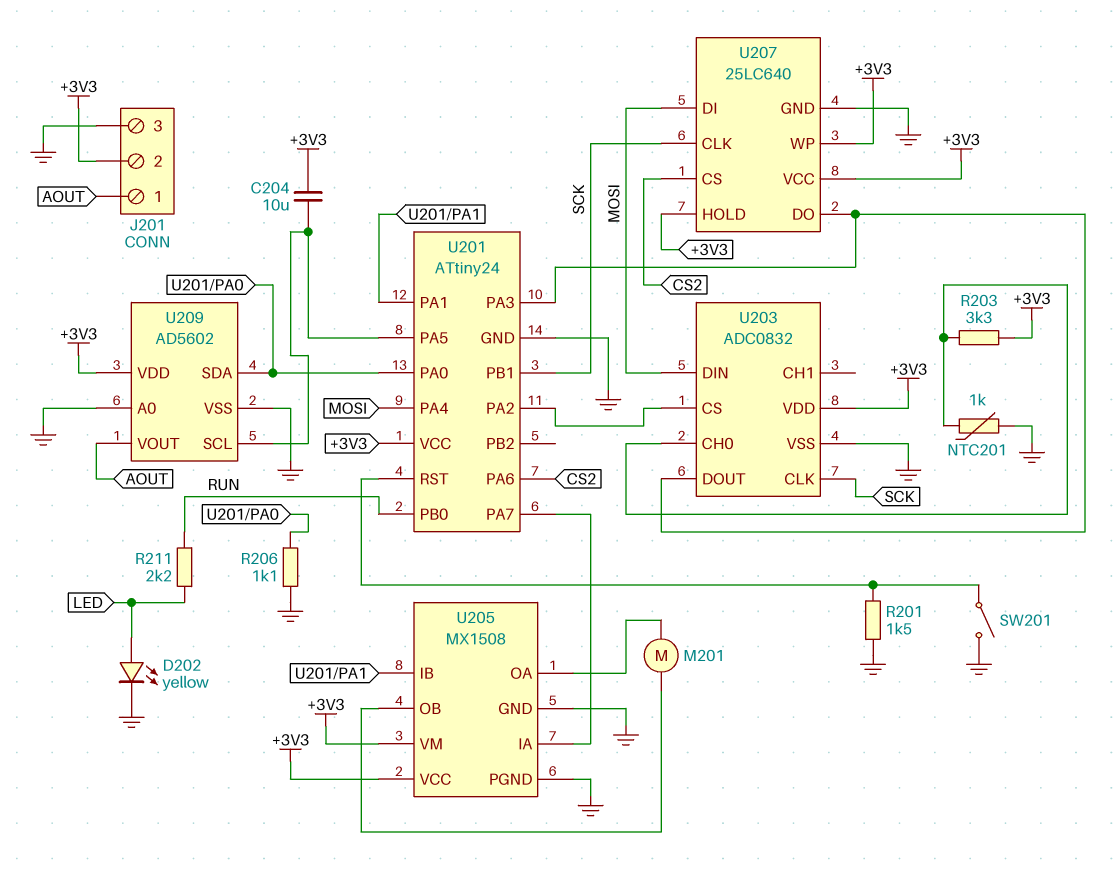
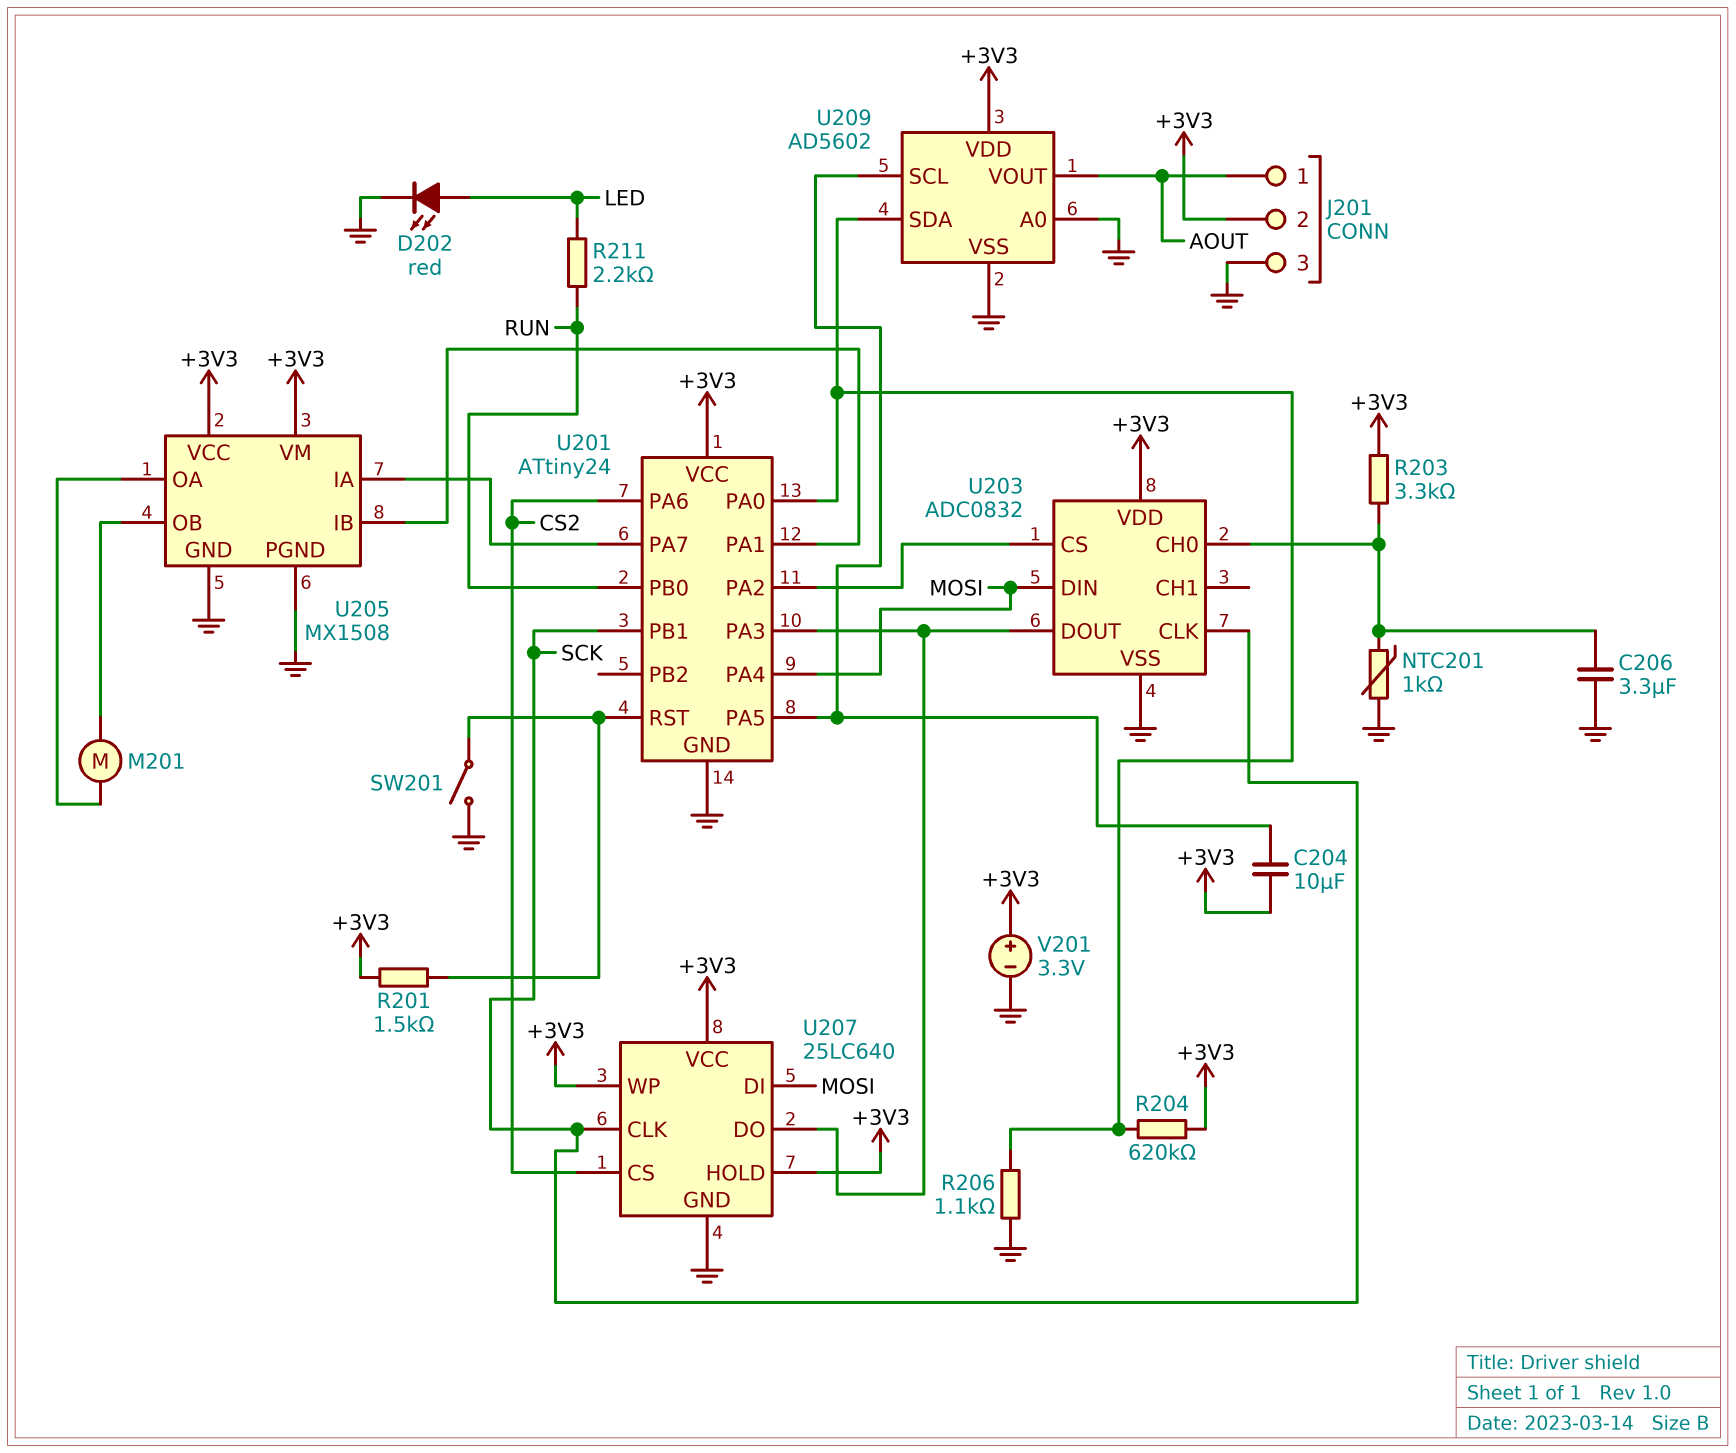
C206: none -> 3.3uF (GND, U203/CH0)
D202: LED yellow (A LED, K GND) -> LED red (A LED, K GND)
R201: 1.5k (GND, U201/RST) -> 1.5k (+3V3, U201/RST)
R204: none -> 620k (+3V3, U201/PA0)
V201: none -> 3.3V (plus +3V3, minus GND)

